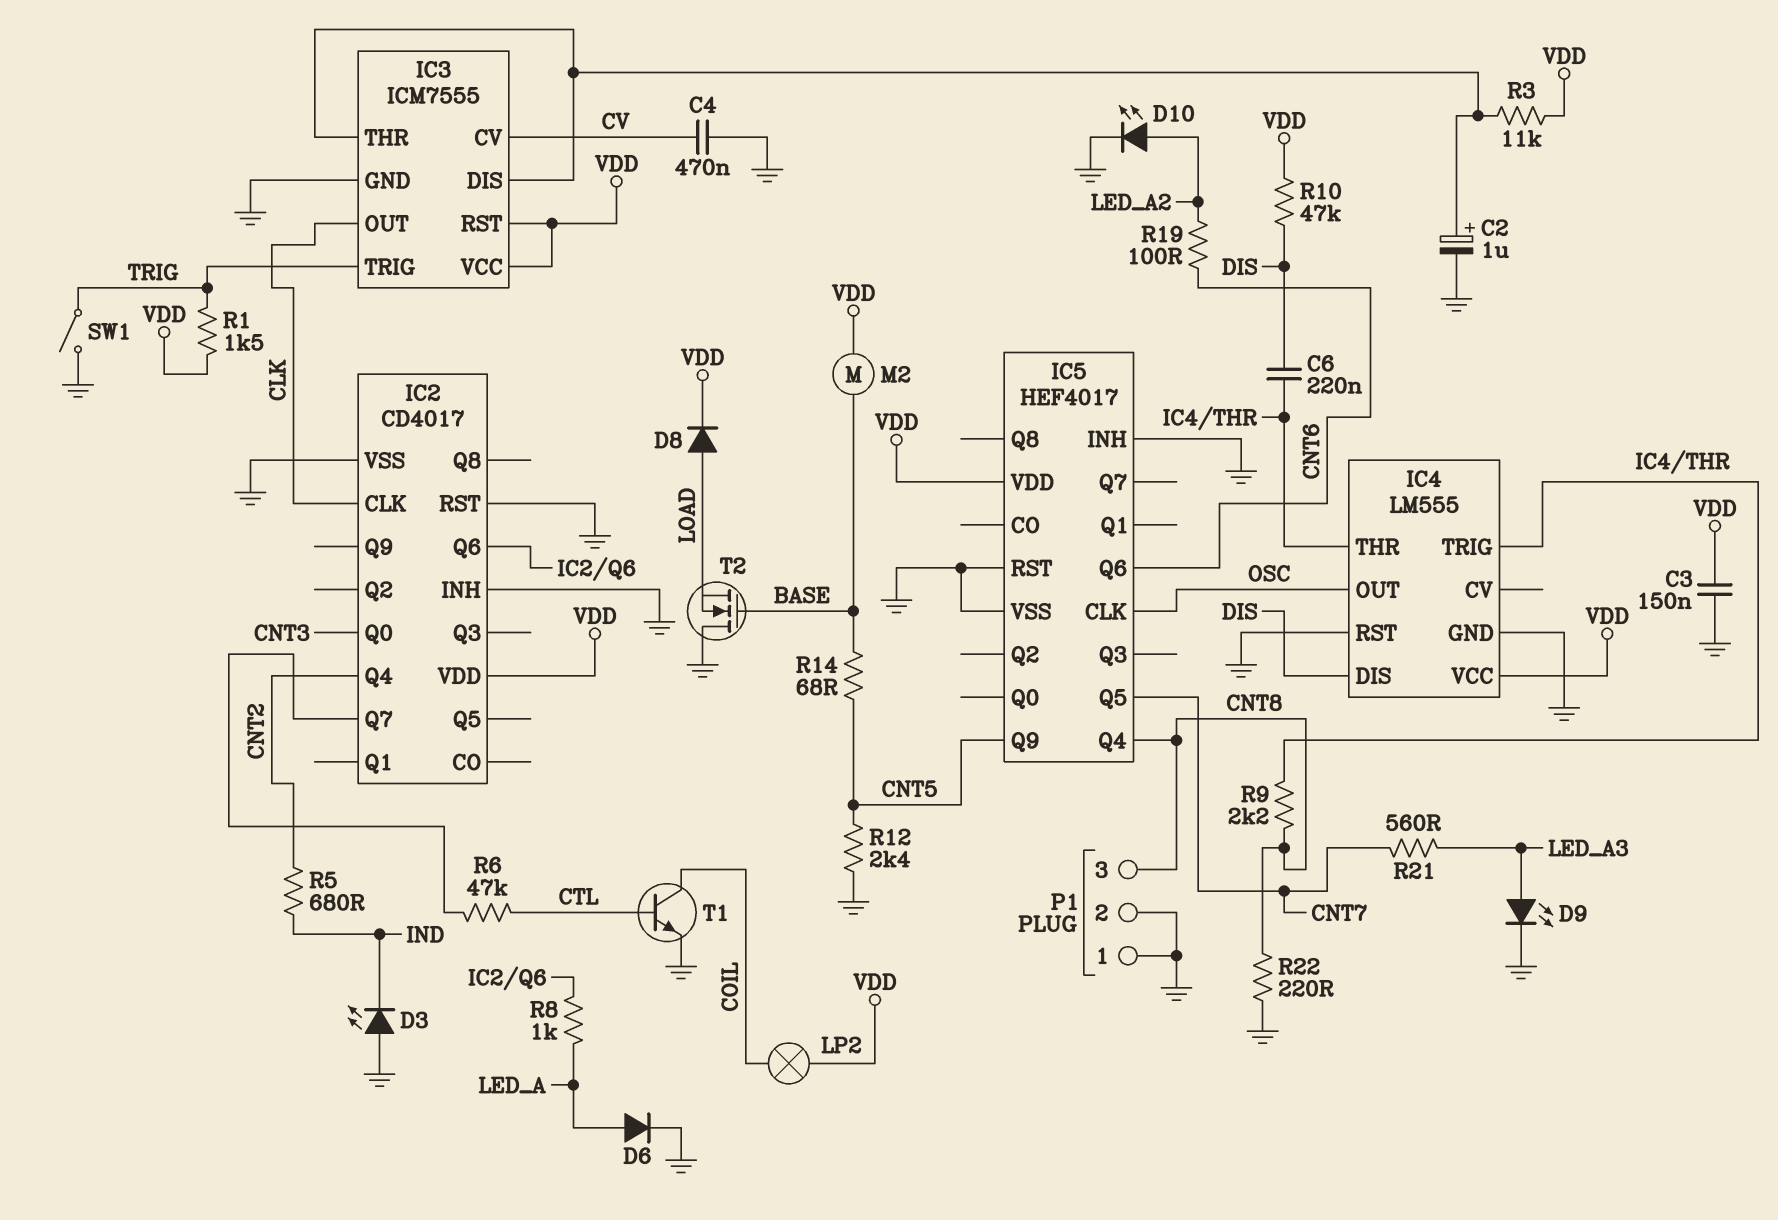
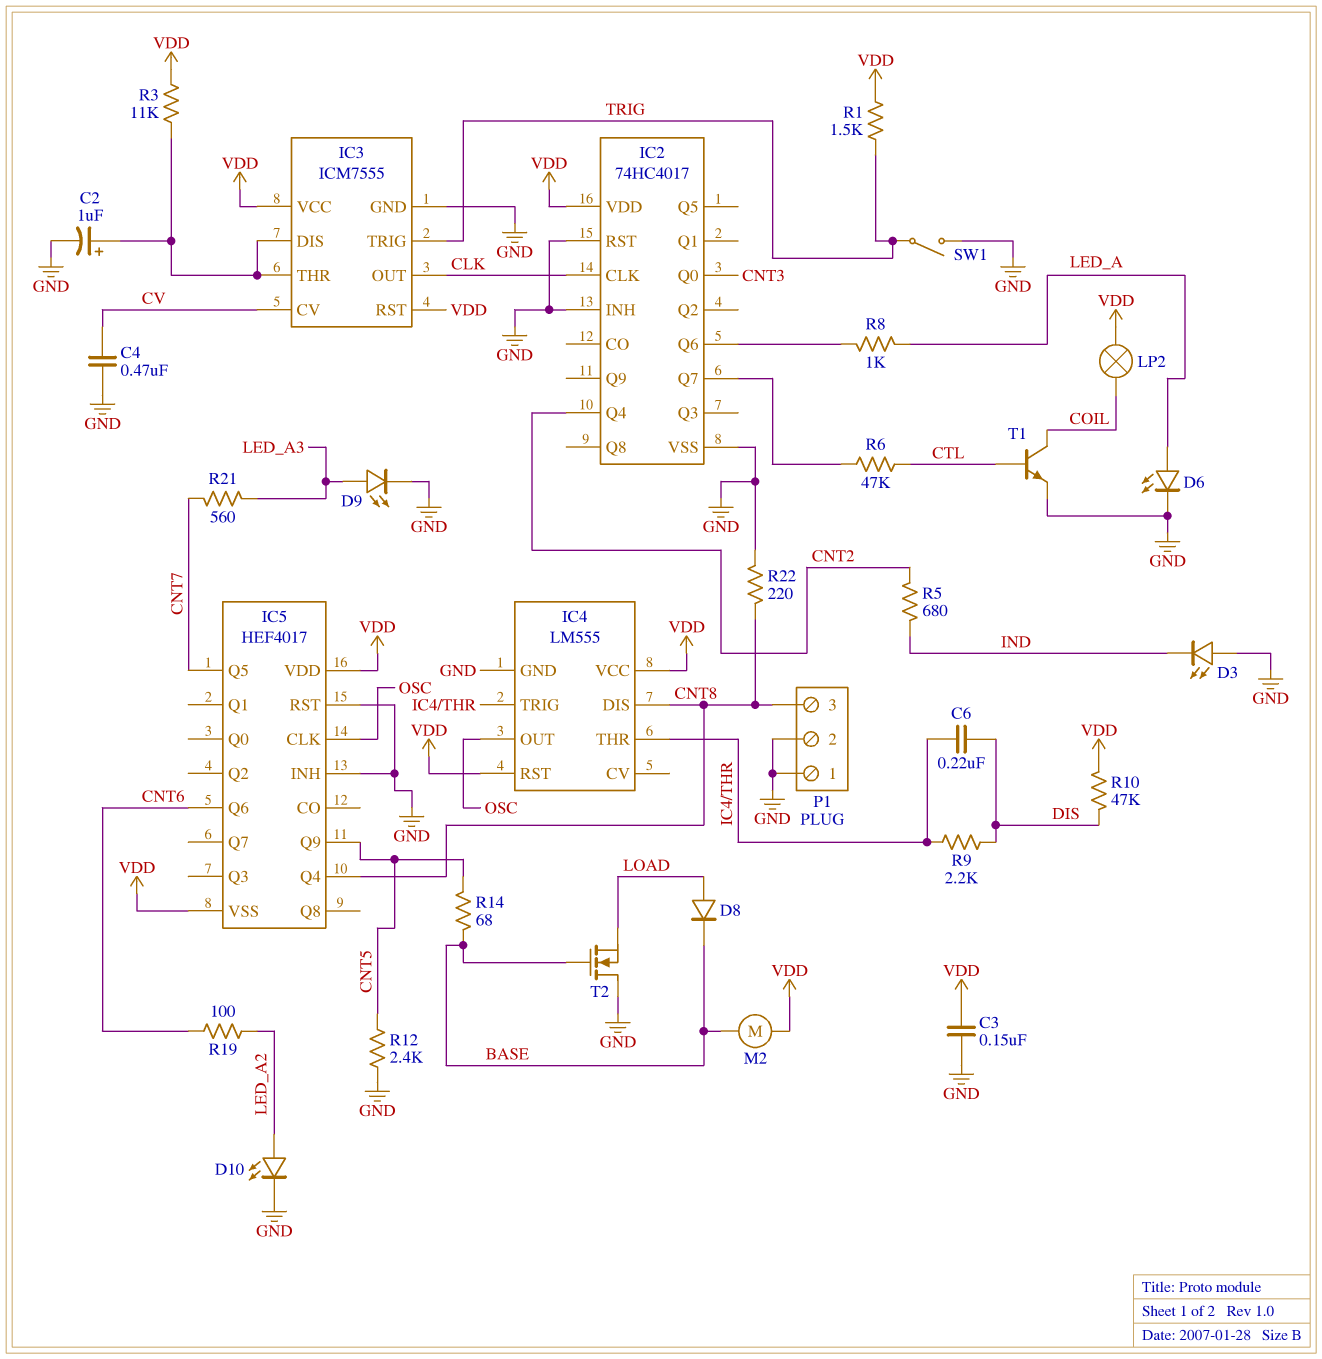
D6: diode (A LED_A, K GND) -> LED (A LED_A, K GND)
D8: diode (A LOAD, K VDD) -> diode (A LOAD, K BASE)
IC2: CD4017 -> 74HC4017
IC4 pin DIS: DIS -> CNT8
IC4 pin RST: GND -> VDD
IC5 pin VSS: GND -> VDD
R9: 2.2k (CNT8, IC4/THR) -> 2.2k (DIS, IC4/THR)

